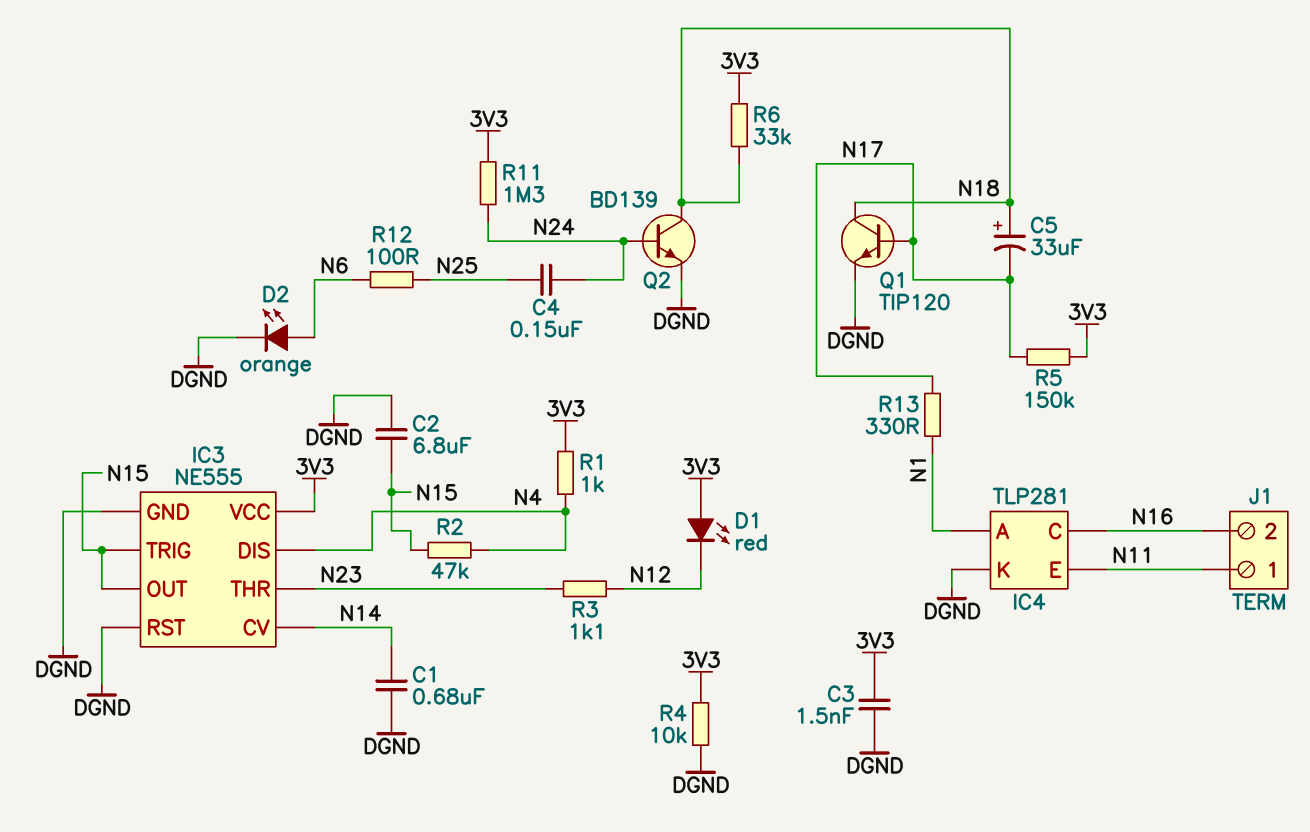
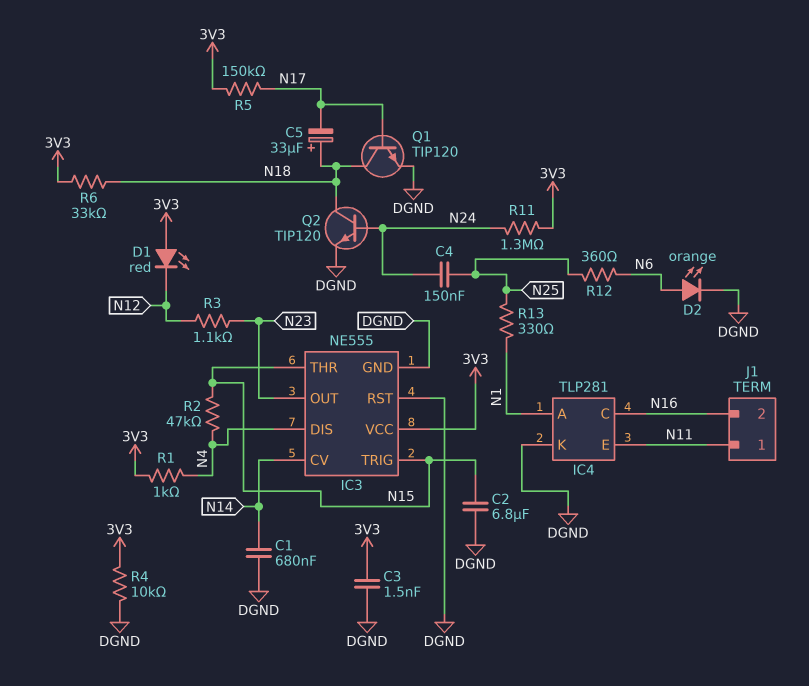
IC3 pin OUT: N15 -> N23
IC3 pin THR: N23 -> N15
Q2: NPN BD139 (B N24, C N18, E DGND) -> NPN TIP120 (B N24, C N18, E DGND)
R12: 100 (N6, N25) -> 360 (N6, N25)
R13: 330 (N1, N17) -> 330 (N1, N25)

